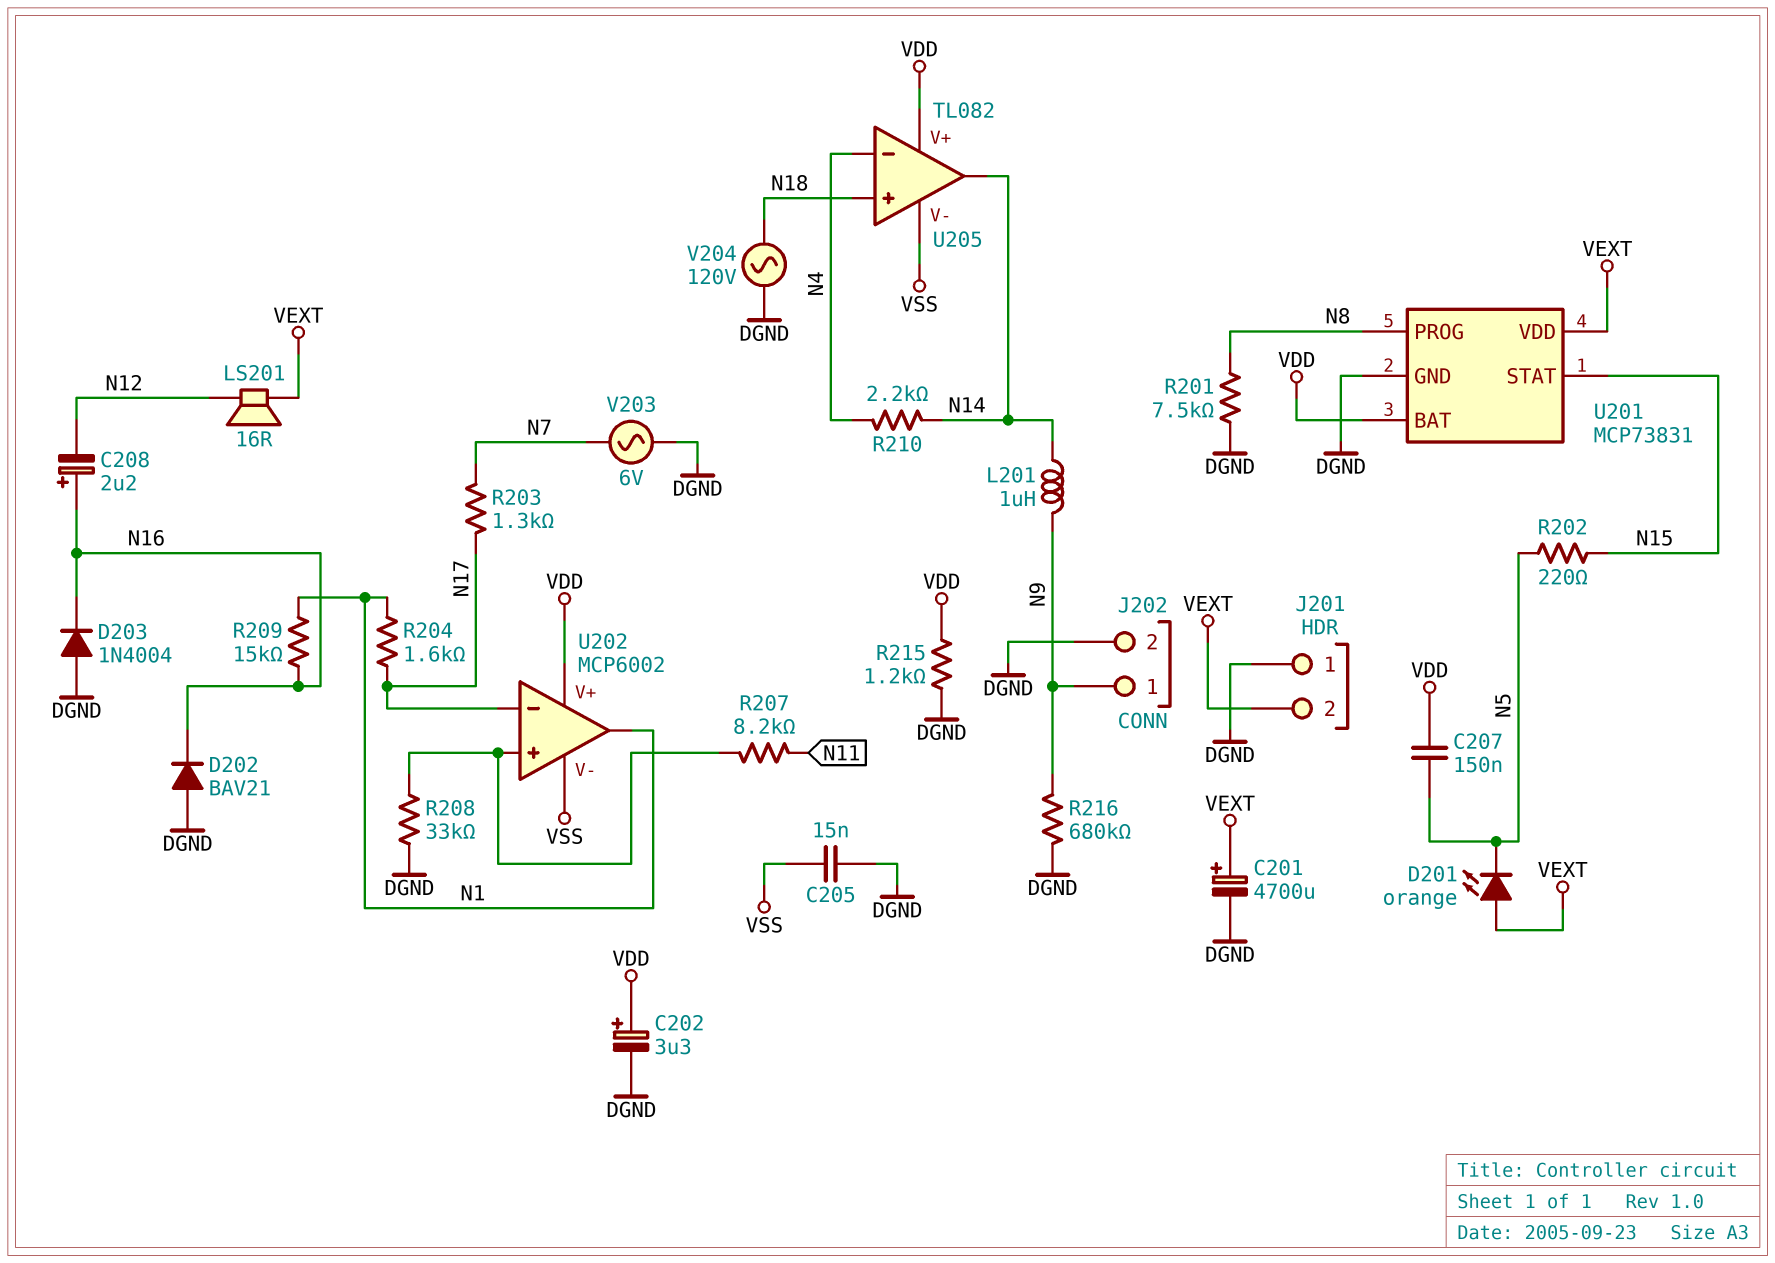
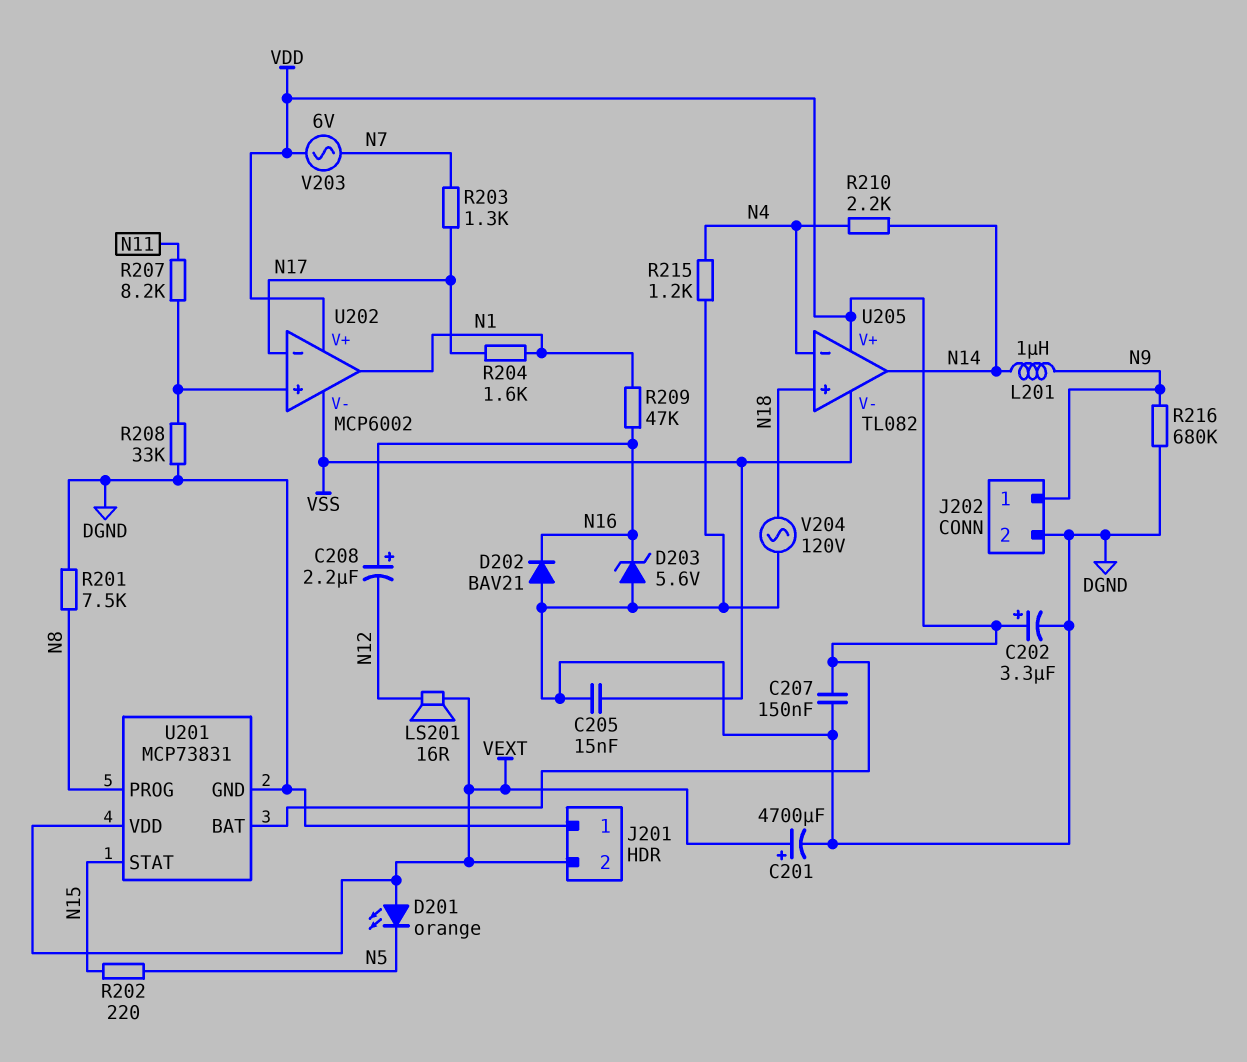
C207: 150nF (N5, VDD) -> 150nF (DGND, VDD)
D203: diode 1N4004 (A DGND, K N16) -> zener 5.6V (A DGND, K N16)
R209: 15k (N1, N16) -> 47k (N1, N16)
R215: 1.2k (DGND, VDD) -> 1.2k (DGND, N4)
V203: AC 6V (DGND, N7) -> AC 6V (N7, VDD)

